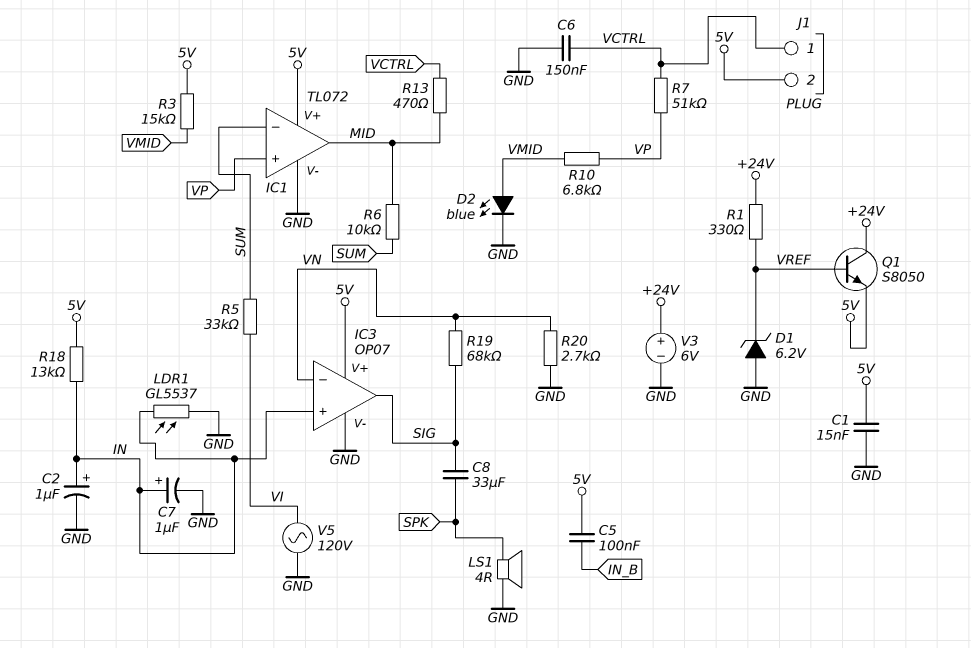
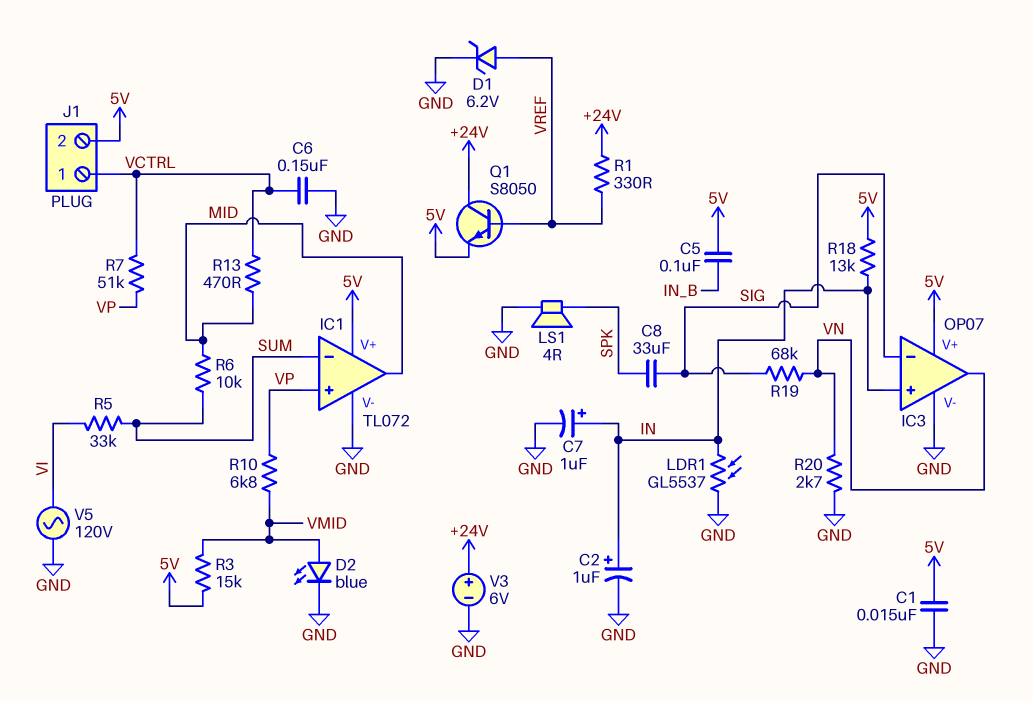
D1: zener 6.2V (A GND, K VREF) -> zener 6.2V (A VREF, K GND)
IC3 pin in-: VN -> SIG
IC3 pin out: SIG -> VN

